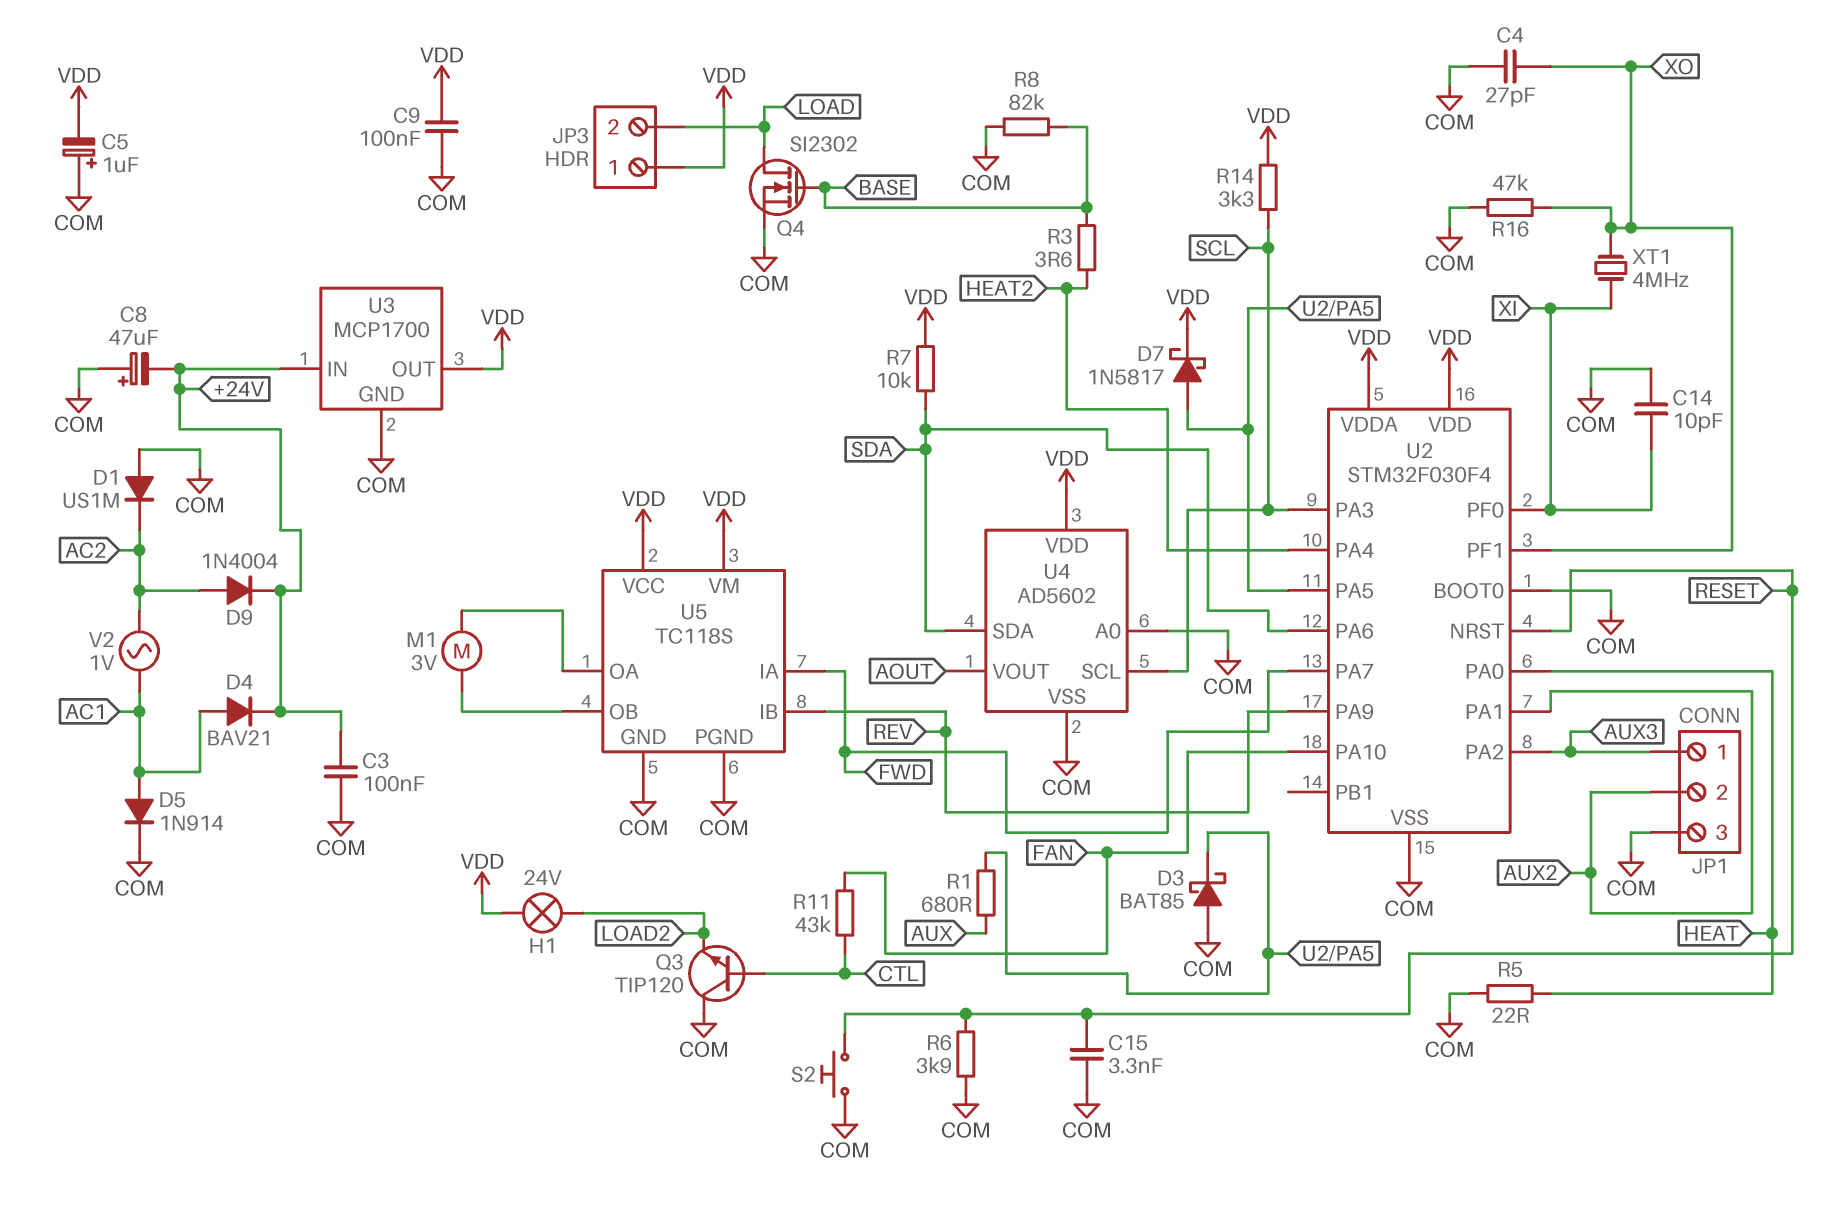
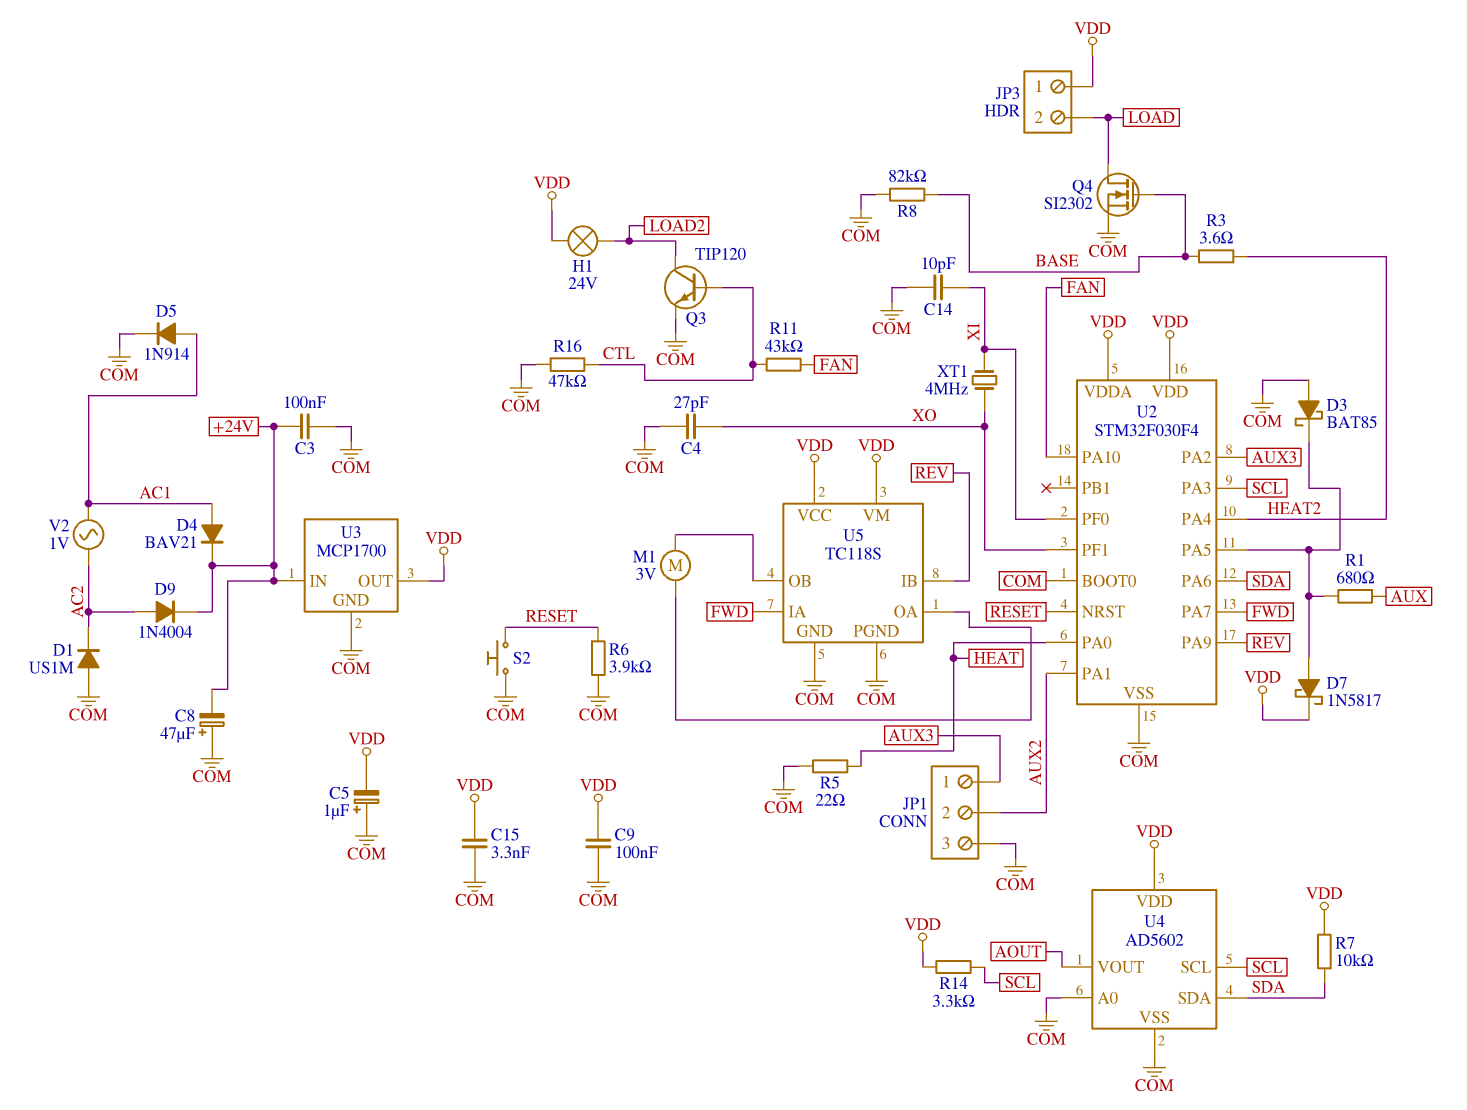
C15: 3.3nF (COM, RESET) -> 3.3nF (COM, VDD)
Q3: NPN TIP120 (B CTL, C COM, E LOAD2) -> NPN TIP120 (B CTL, C LOAD2, E COM)
R16: 47k (COM, XO) -> 47k (COM, CTL)

